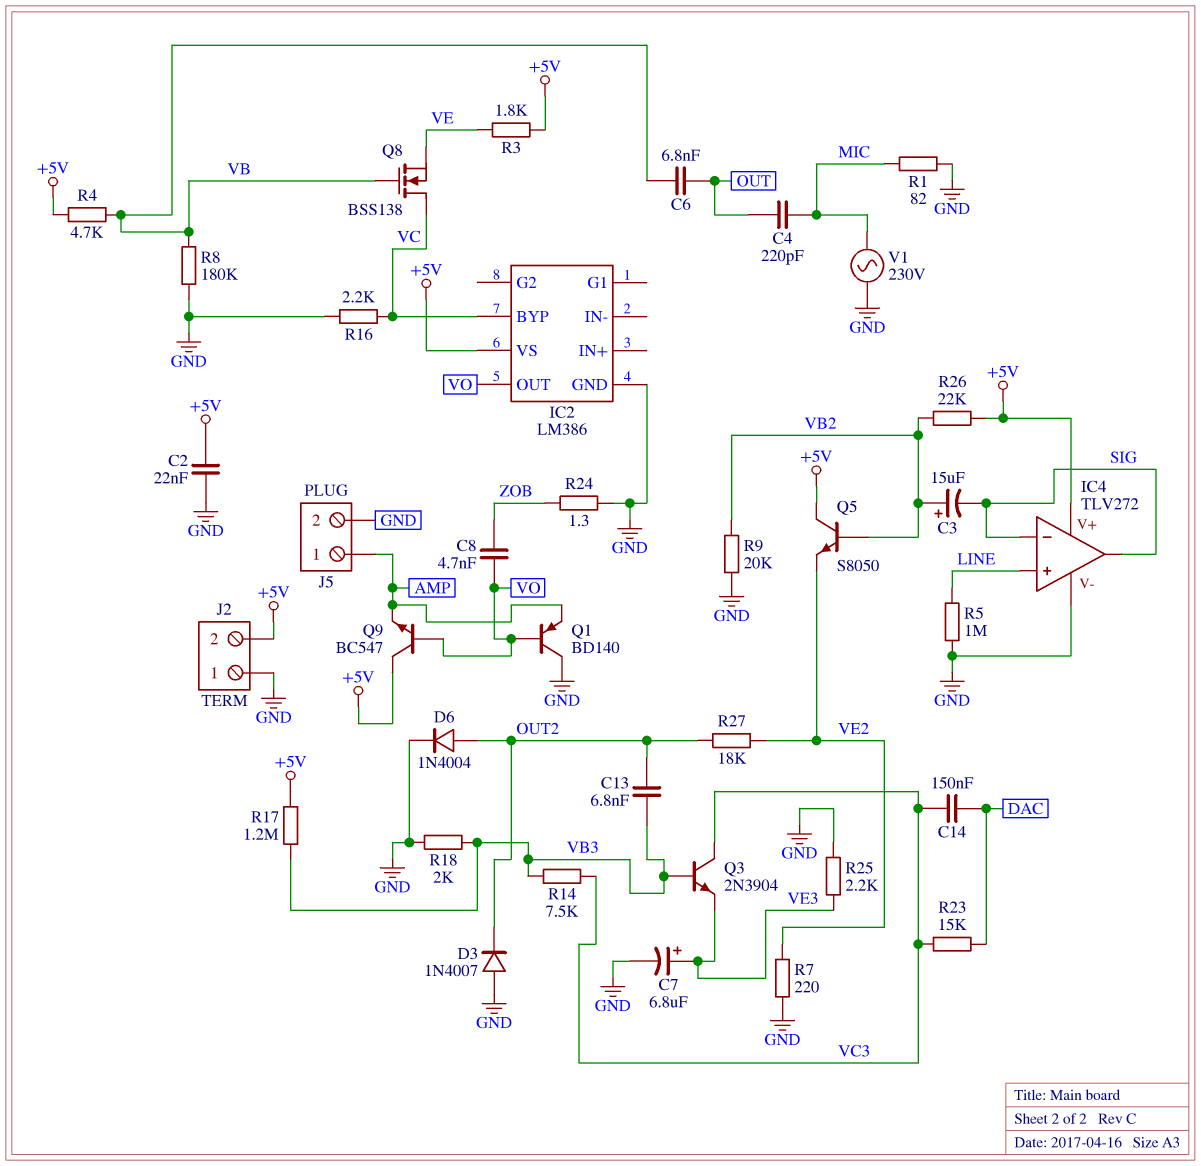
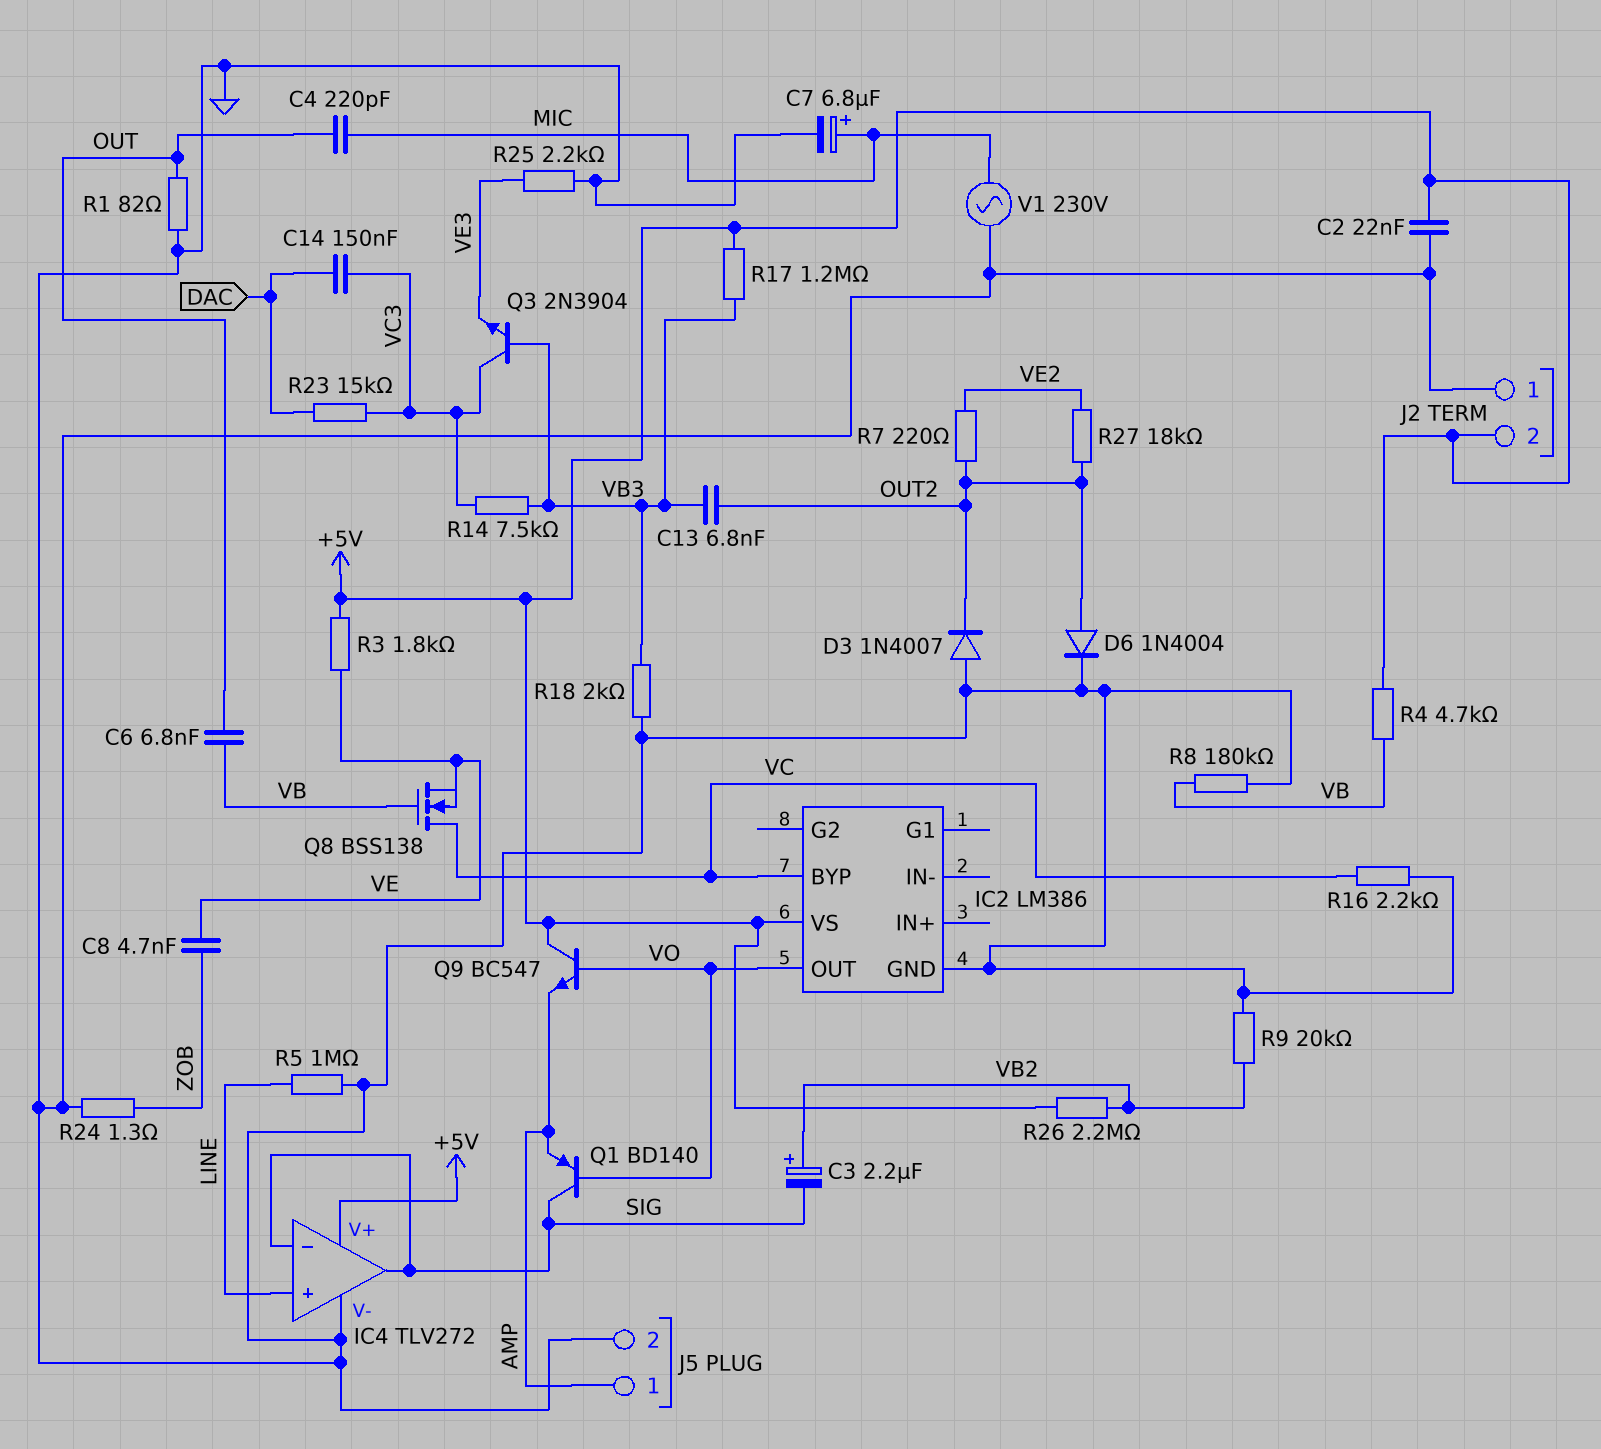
C3: 15uF (plus VB2, minus SIG) -> 2.2uF (plus VB2, minus SIG)
C7: 6.8uF (plus VE3, minus GND) -> 6.8uF (plus MIC, minus GND)
C8: 4.7nF (VO, ZOB) -> 4.7nF (VE, ZOB)
Q1: PNP BD140 (B VO, C GND, E AMP) -> PNP BD140 (B VO, C SIG, E AMP)
Q5: NPN S8050 (B VB2, C +5V, E VE2) -> none
R1: 82 (GND, MIC) -> 82 (GND, OUT)
R7: 220 (GND, VE2) -> 220 (OUT2, VE2)
R26: 22k (+5V, VB2) -> 2.2M (+5V, VB2)

